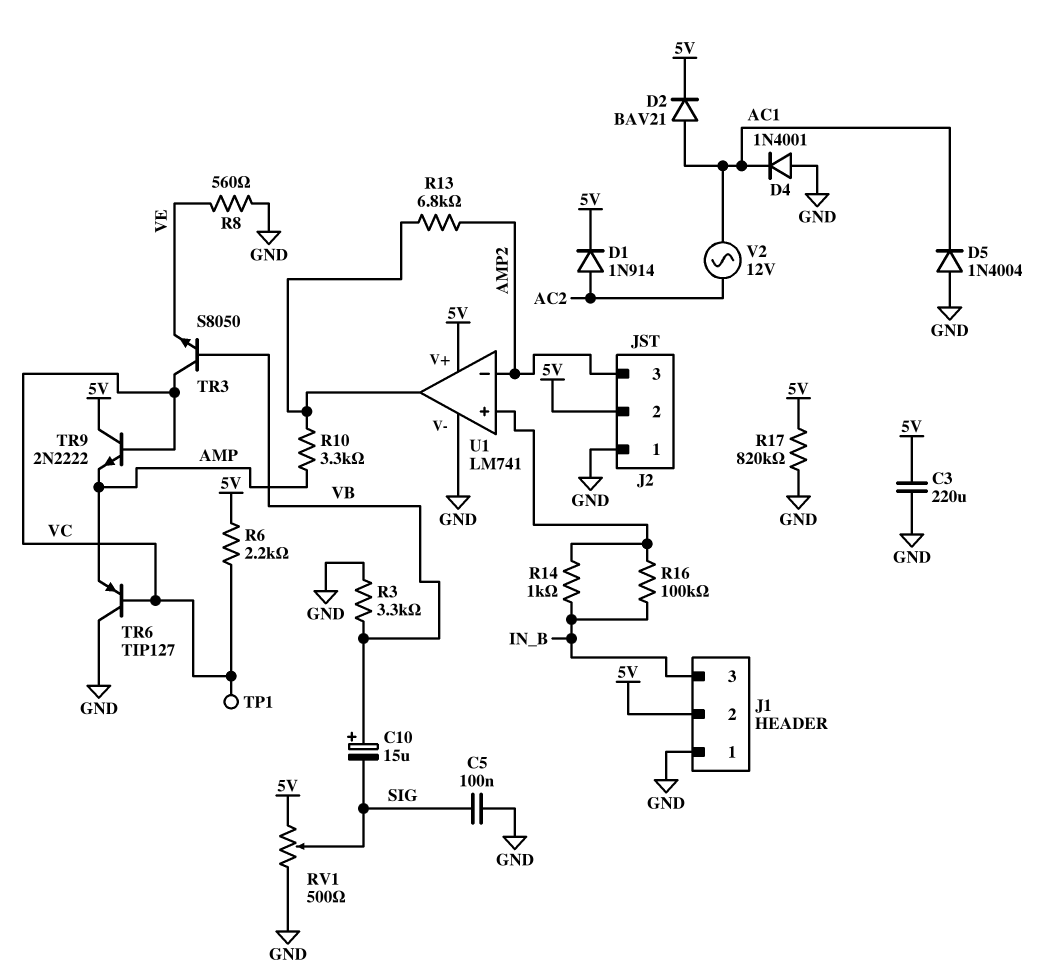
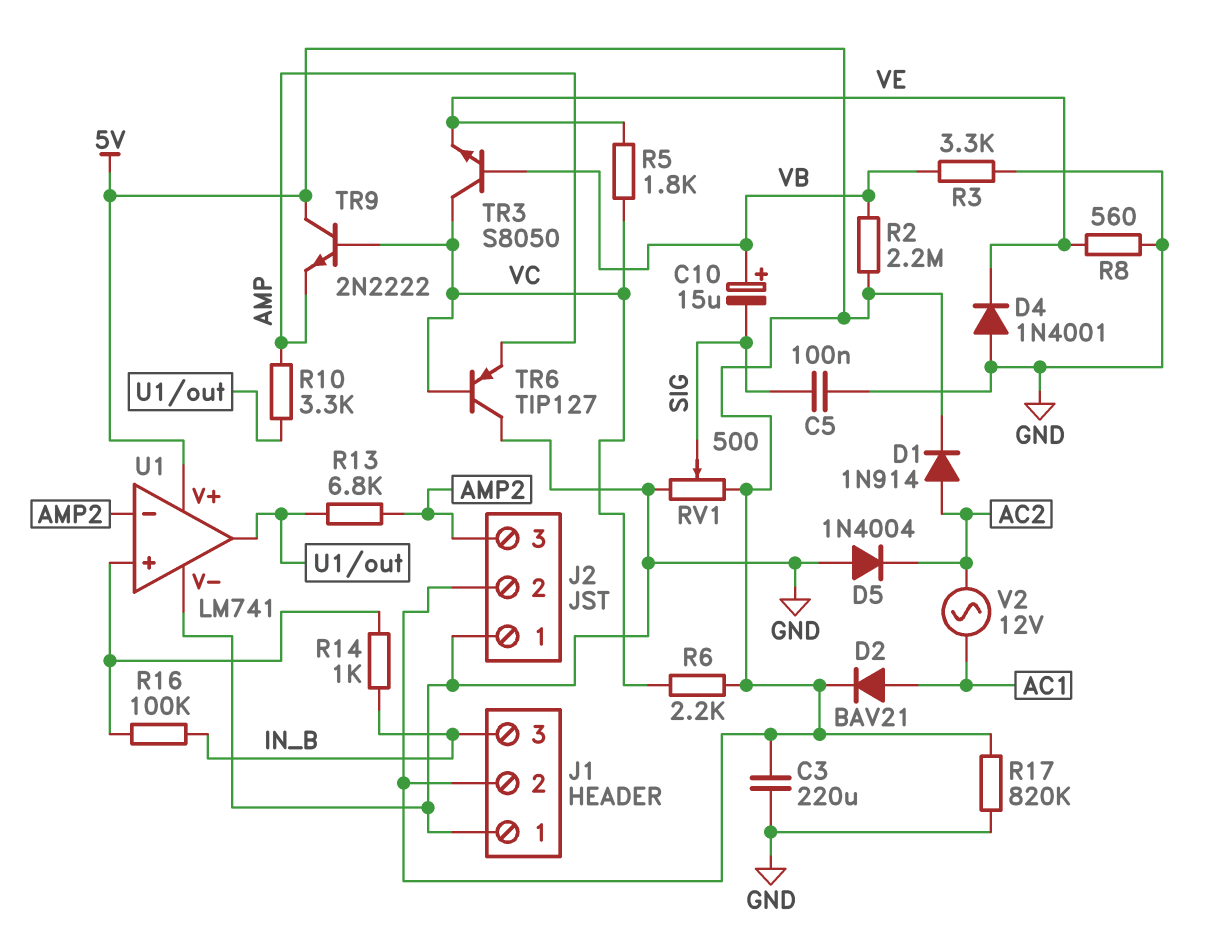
D4: diode 1N4001 (A GND, K AC1) -> diode 1N4001 (A GND, K VE)
D5: diode 1N4004 (A GND, K AC1) -> diode 1N4004 (A GND, K AC2)
R2: none -> 2.2M (5V, VB)
R5: none -> 1.8k (VC, VE)
TP1: test point (VC) -> none

